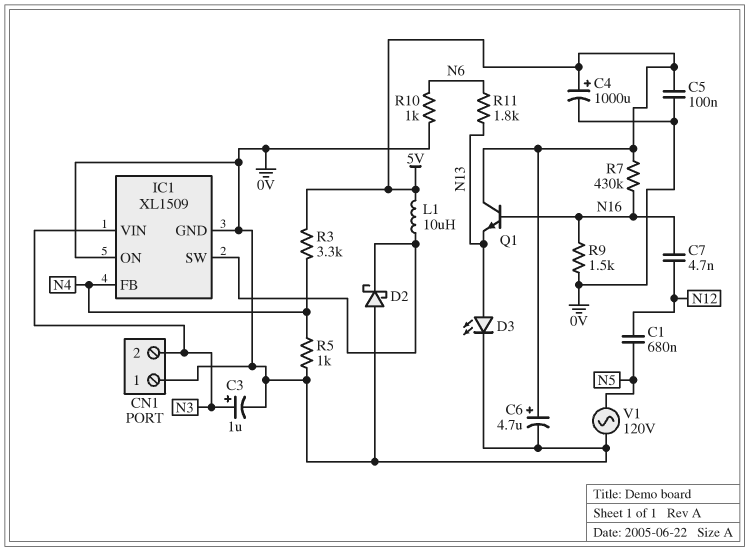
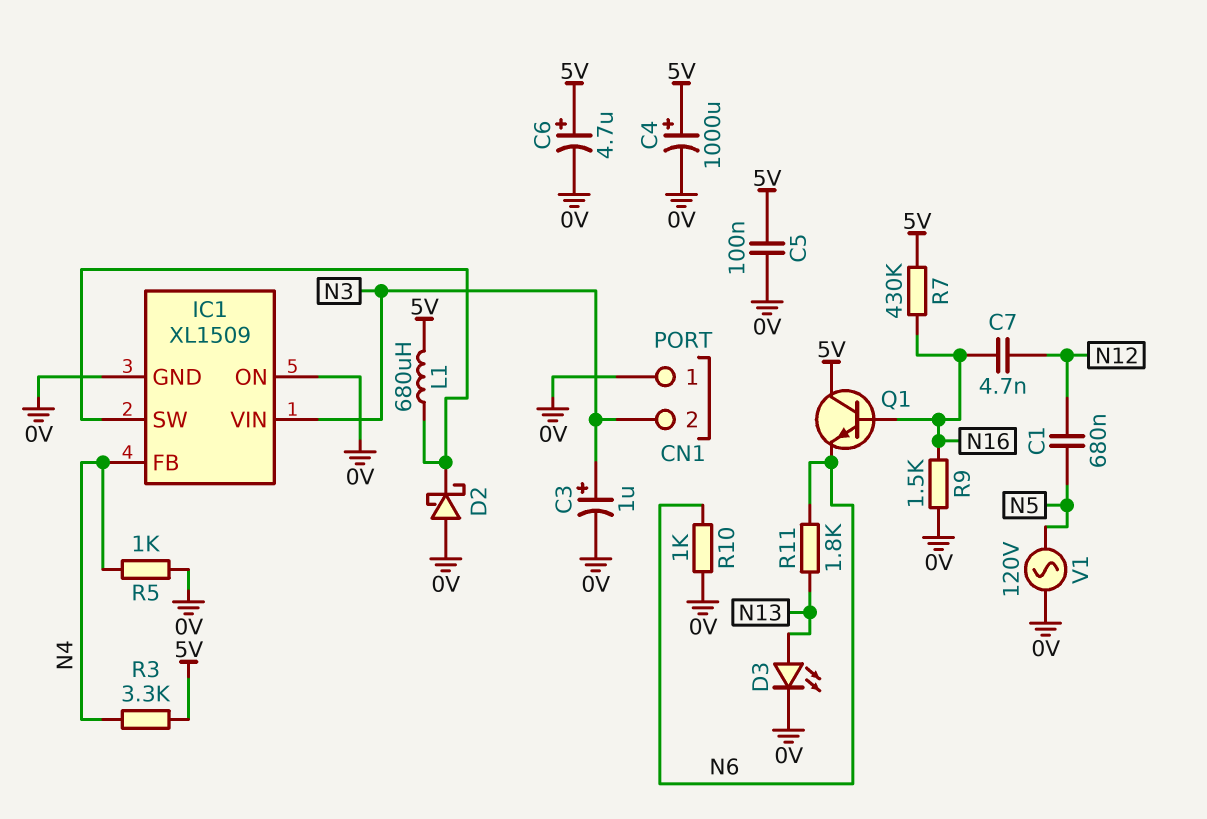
L1: 10uH (5V, IC1/SW) -> 680uH (5V, IC1/SW)
Q1: NPN (B N16, C 5V, E N13) -> NPN (B N16, C 5V, E N6)

